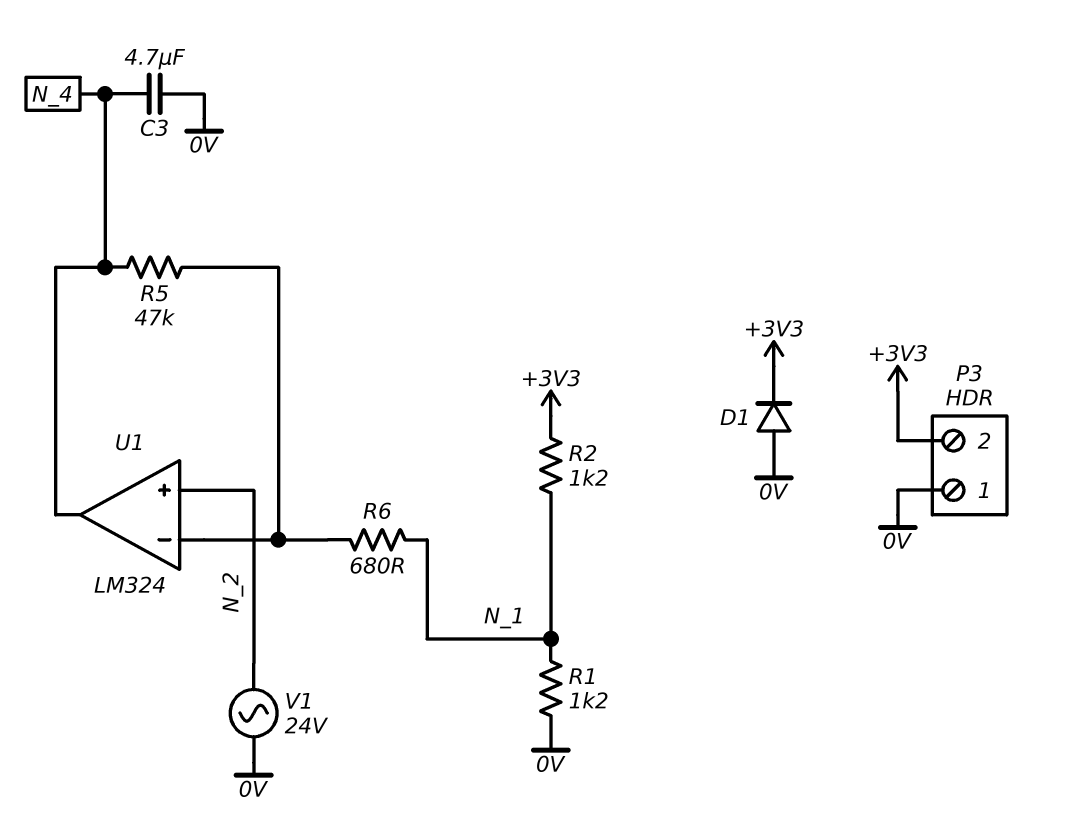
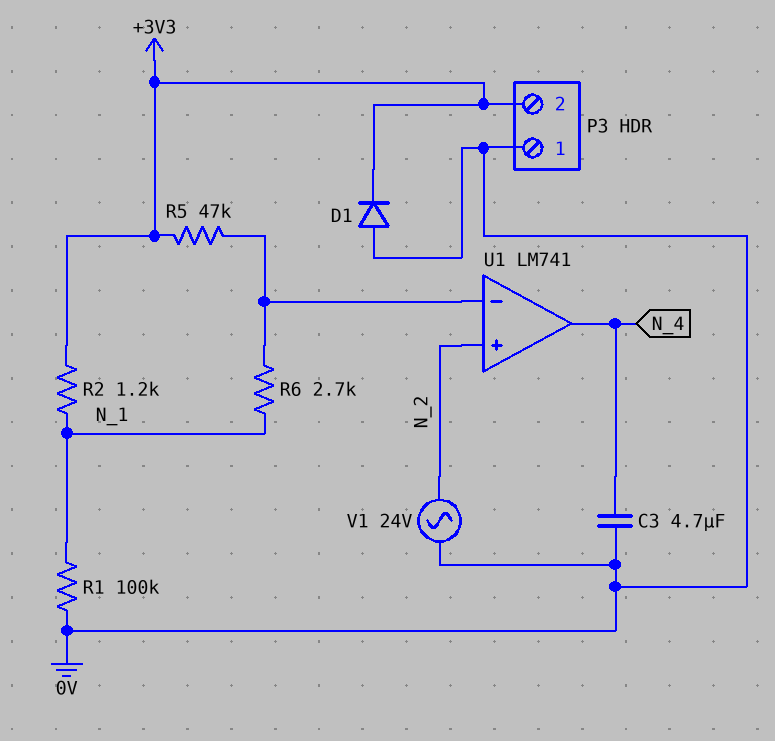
R1: 1.2k (0V, N_1) -> 100k (0V, N_1)
R5: 47k (N_4, U1/in-) -> 47k (+3V3, U1/in-)
R6: 680 (N_1, U1/in-) -> 2.7k (N_1, U1/in-)
U1: LM324 -> LM741

